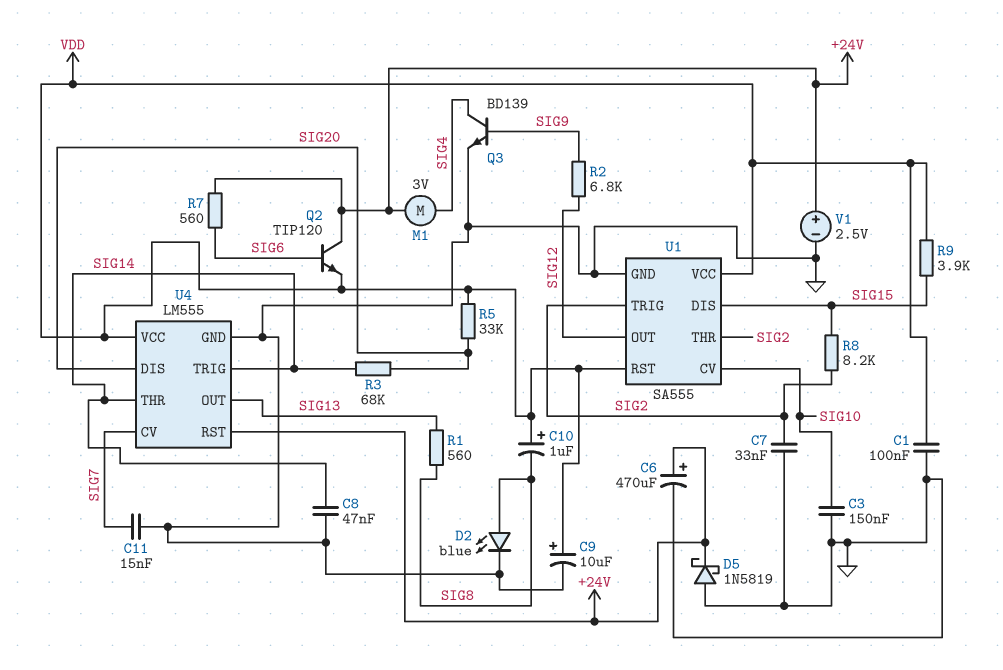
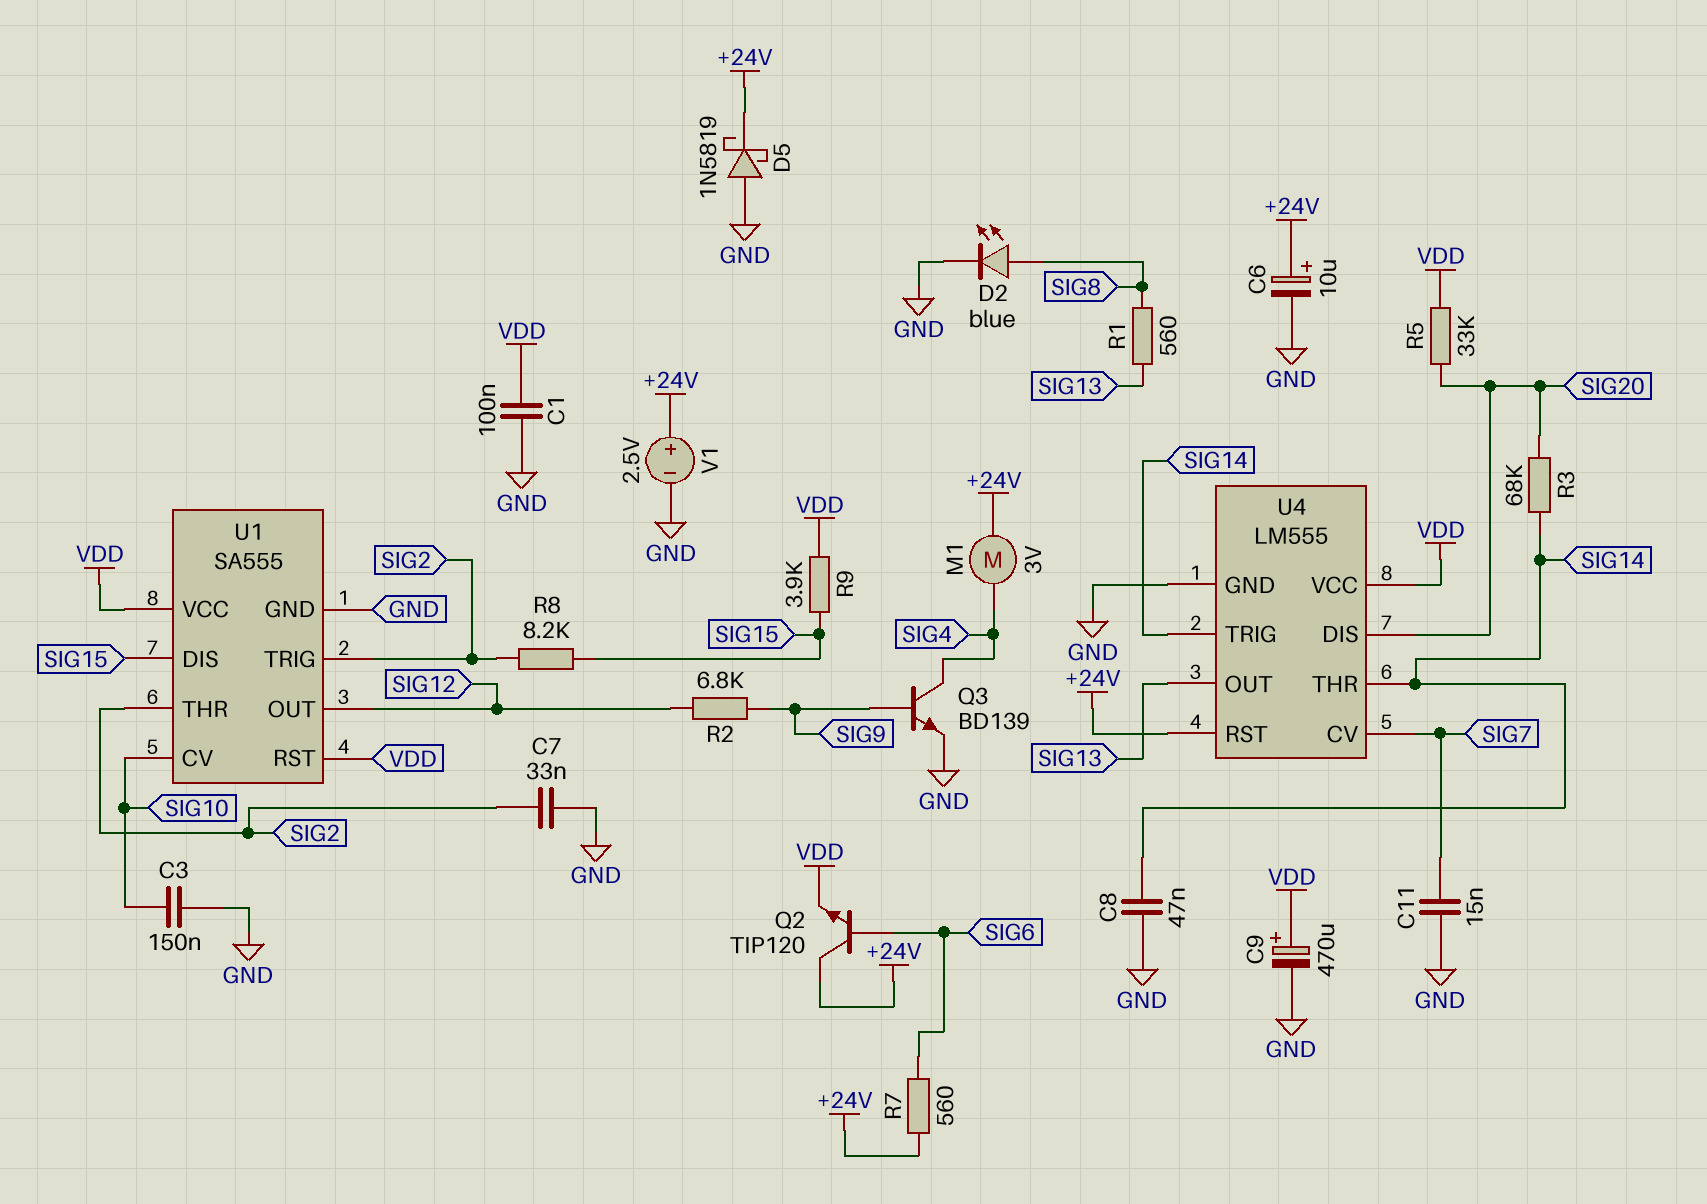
C6: 470uF (plus +24V, minus GND) -> 10uF (plus +24V, minus GND)
C9: 10uF (plus VDD, minus GND) -> 470uF (plus VDD, minus GND)
C10: 1uF (plus VDD, minus SIG8) -> none

